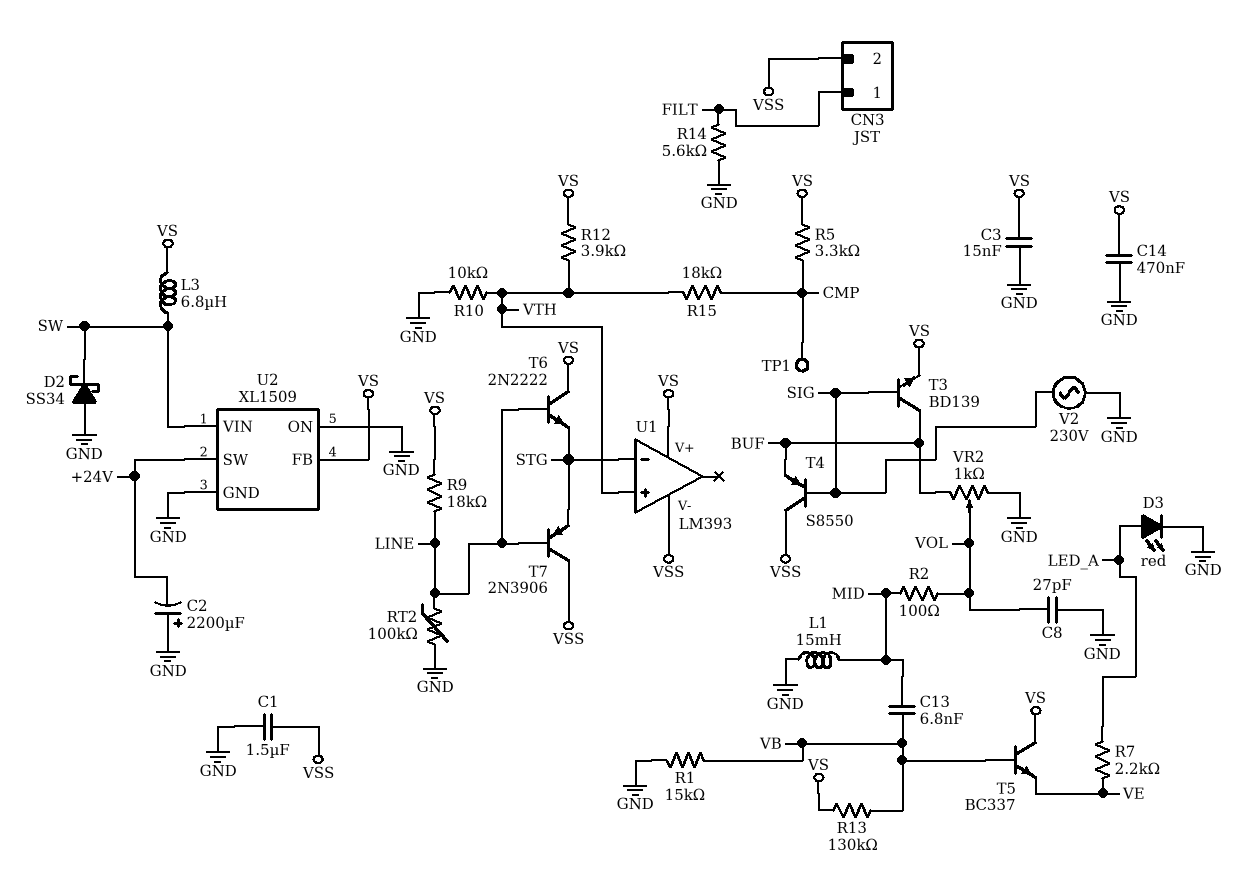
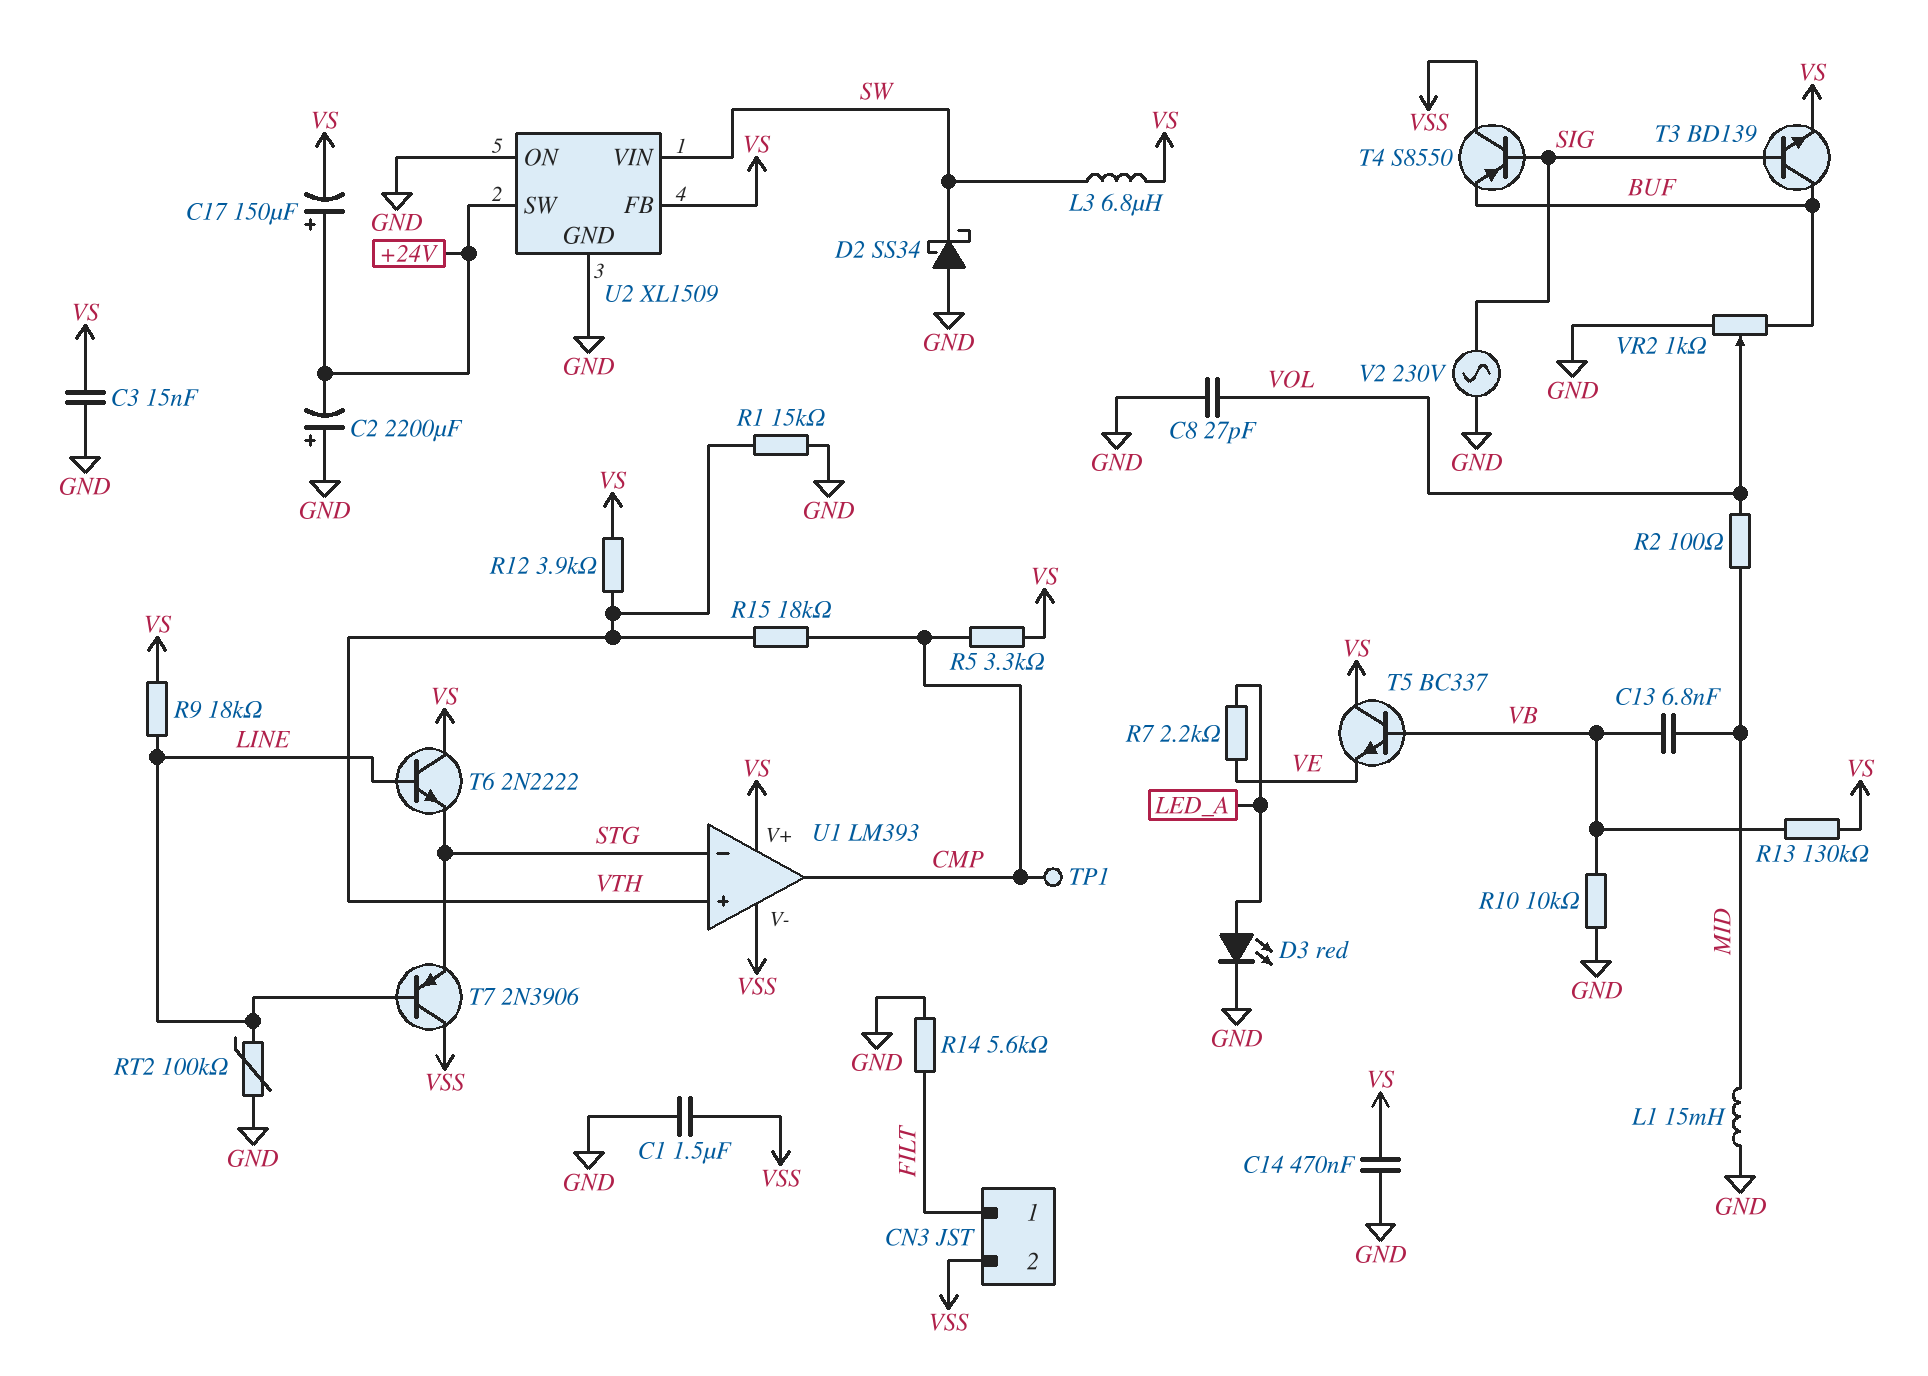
C17: none -> 150uF (plus +24V, minus VS)
R1: 15k (GND, VB) -> 15k (GND, VTH)
R10: 10k (GND, VTH) -> 10k (GND, VB)
U1 pin out: none -> CMP

